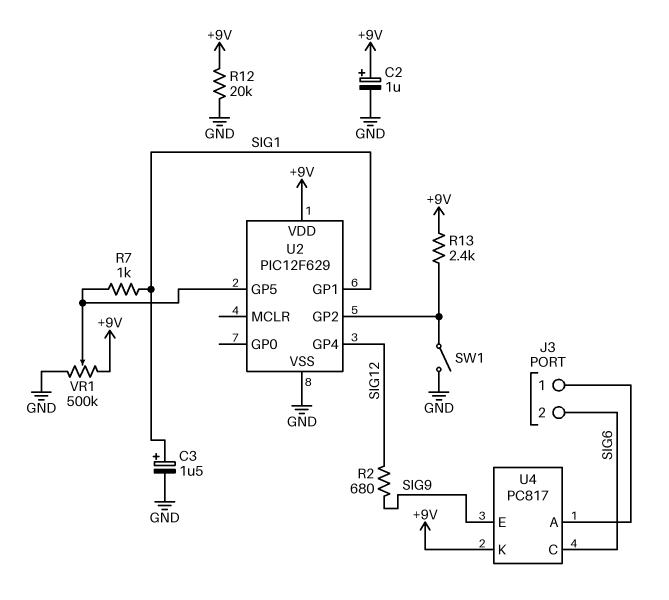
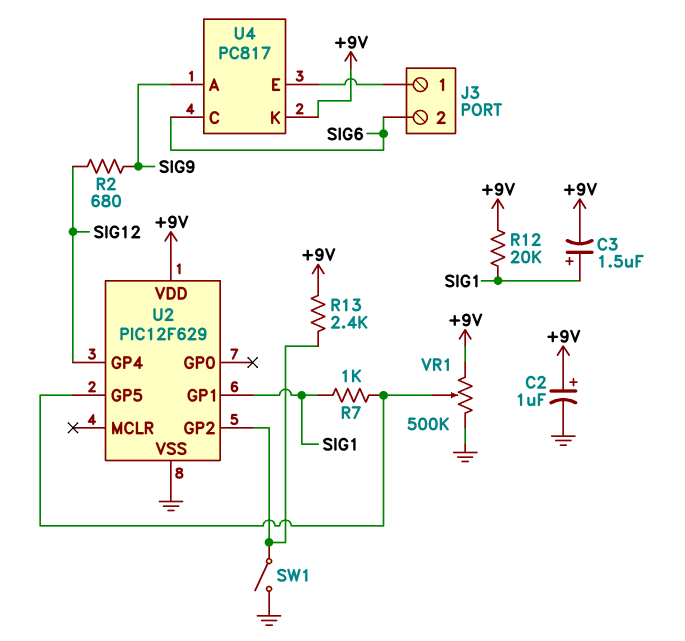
C3: 1.5uF (plus SIG1, minus GND) -> 1.5uF (plus SIG1, minus +9V)
R12: 20k (+9V, GND) -> 20k (+9V, SIG1)
U4 pin A: J3/1 -> SIG9
U4 pin E: SIG9 -> J3/1

